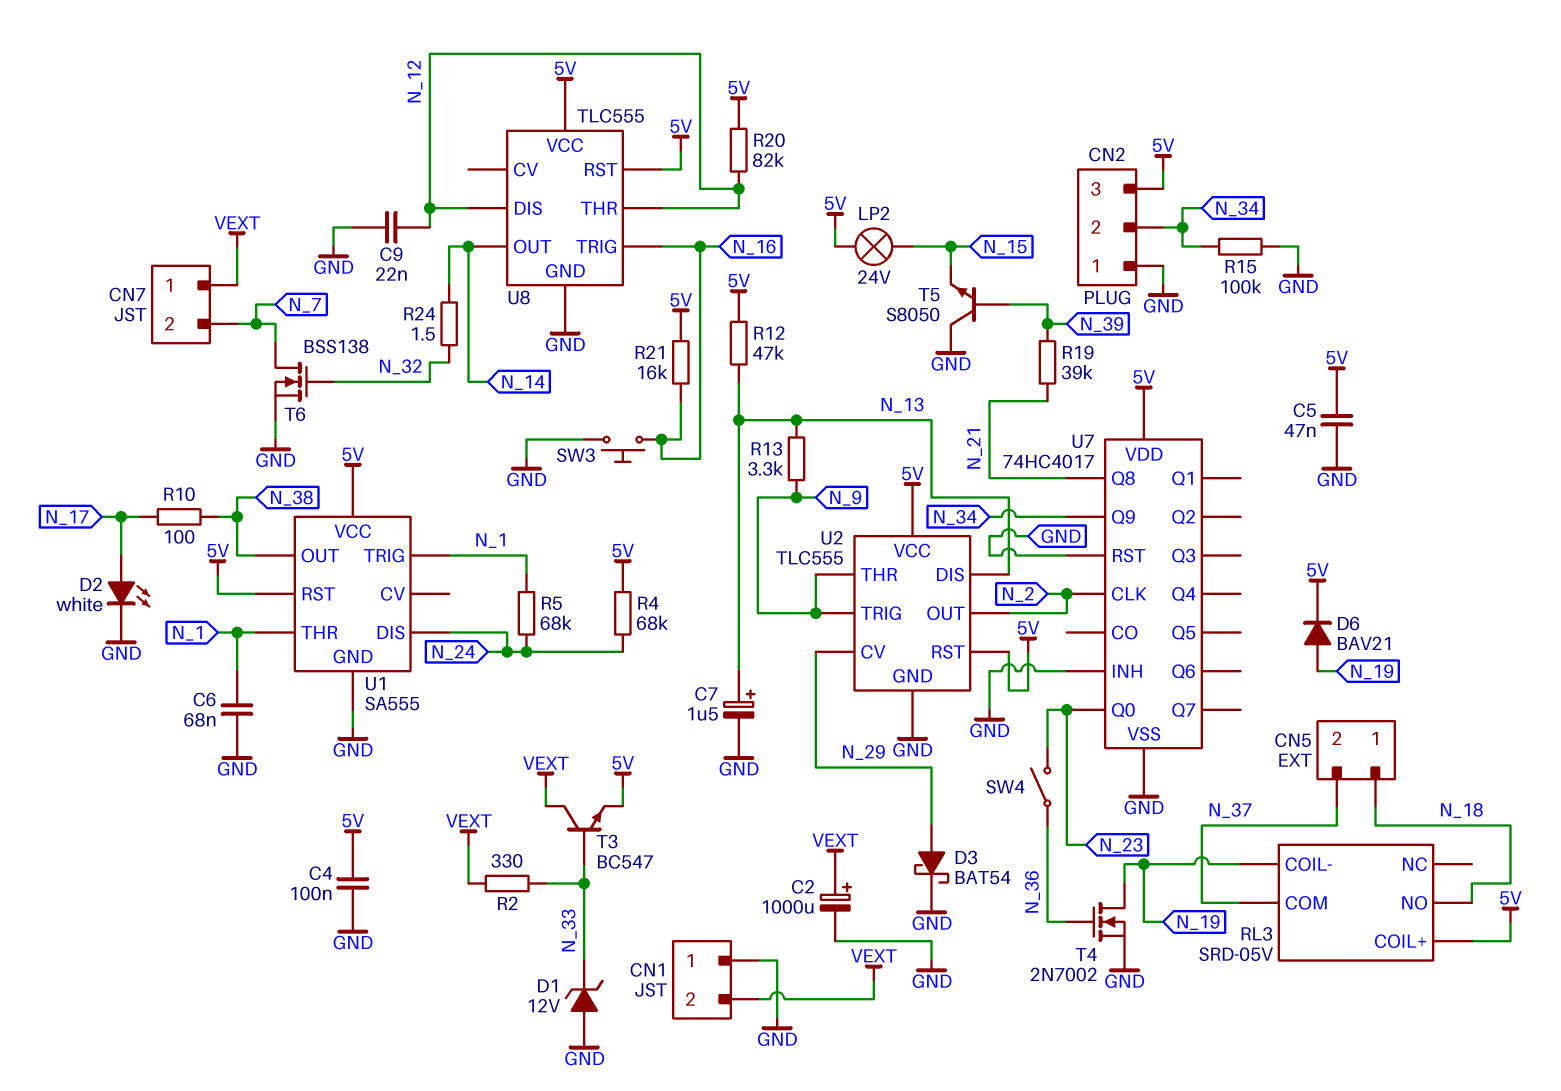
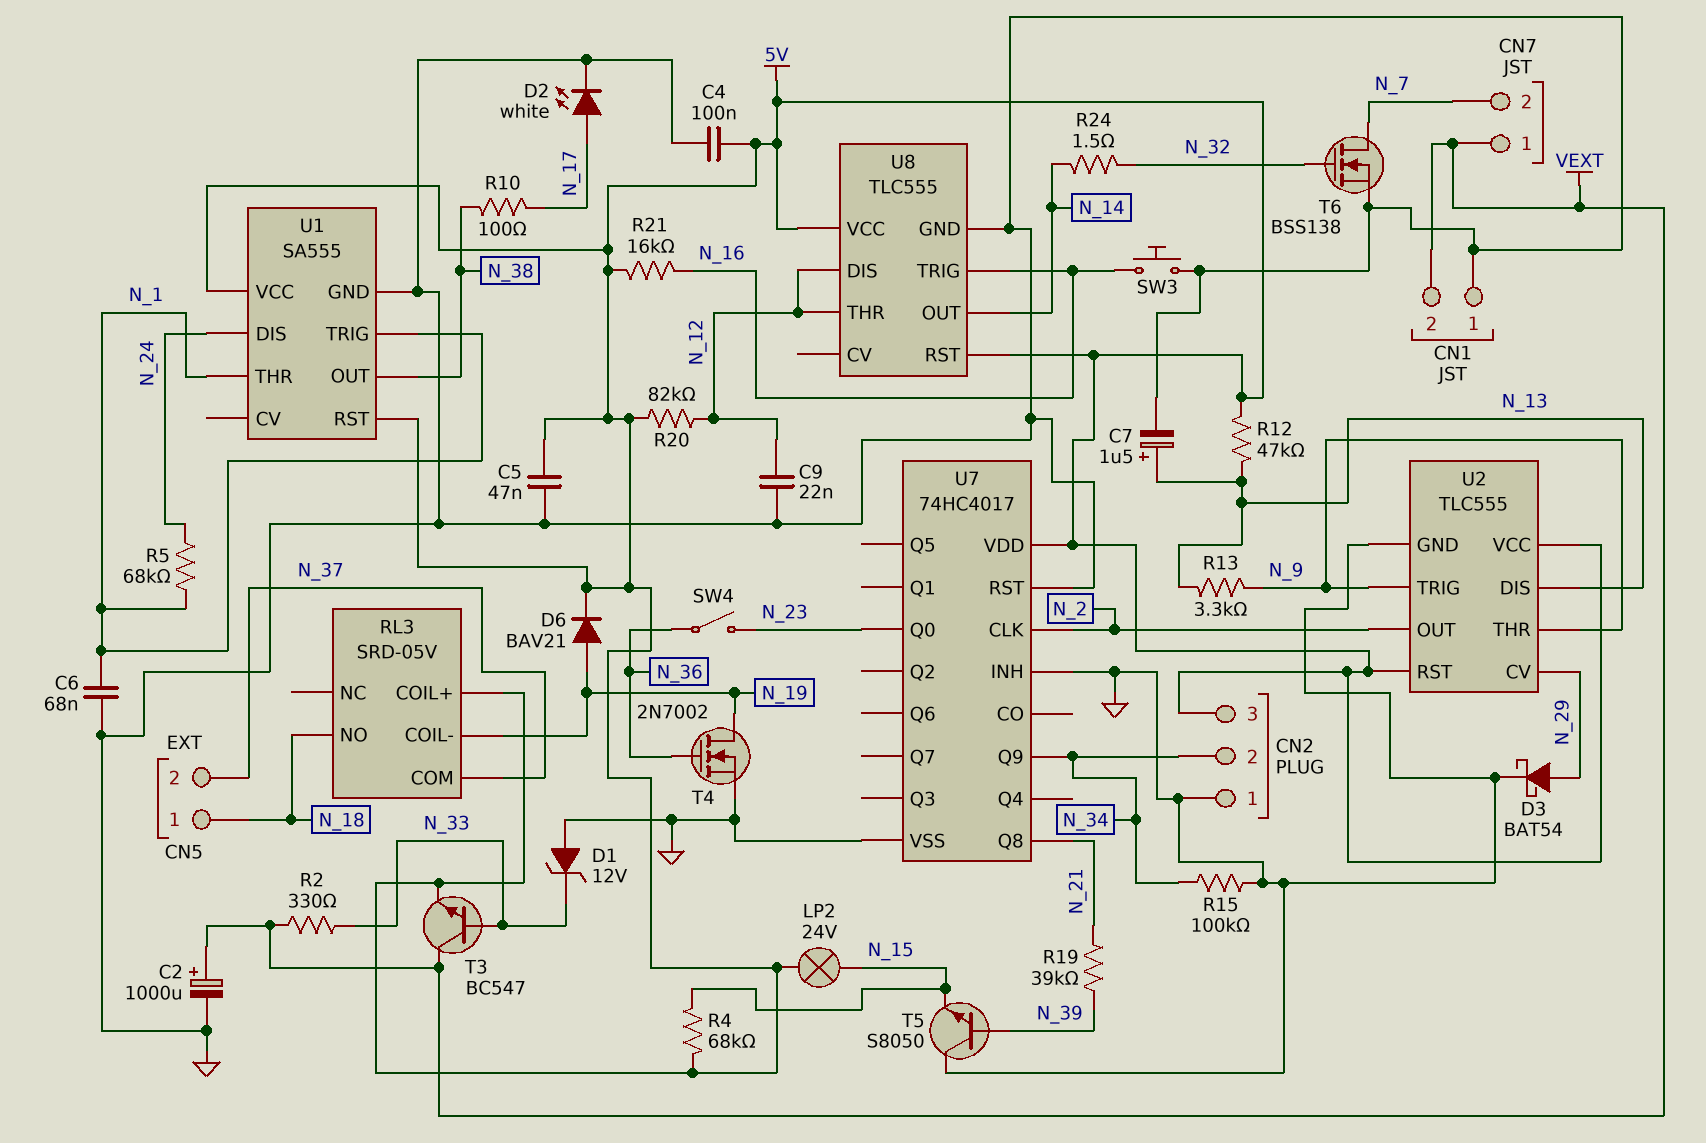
R4: 68k (5V, N_24) -> 68k (5V, N_15)

